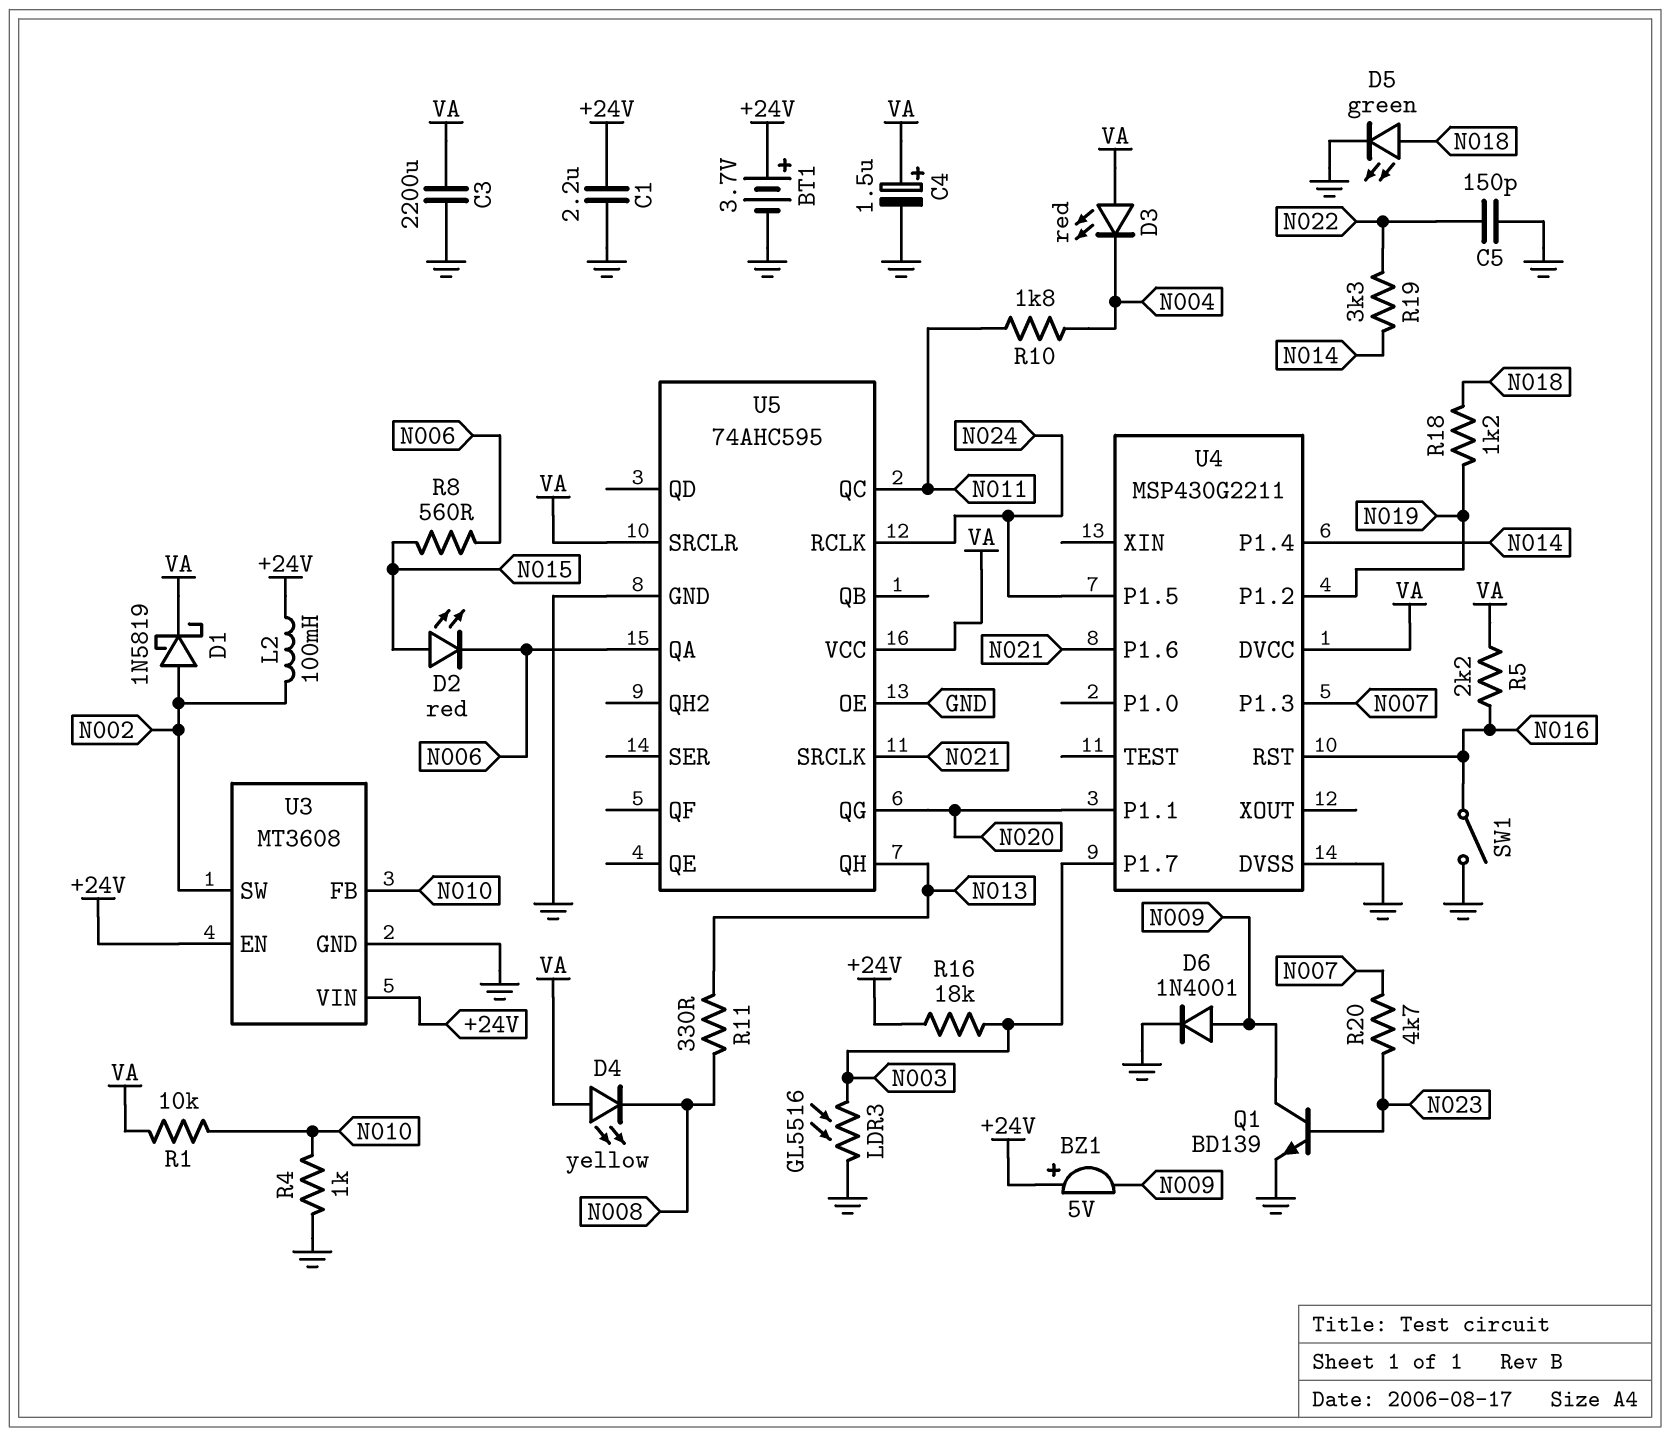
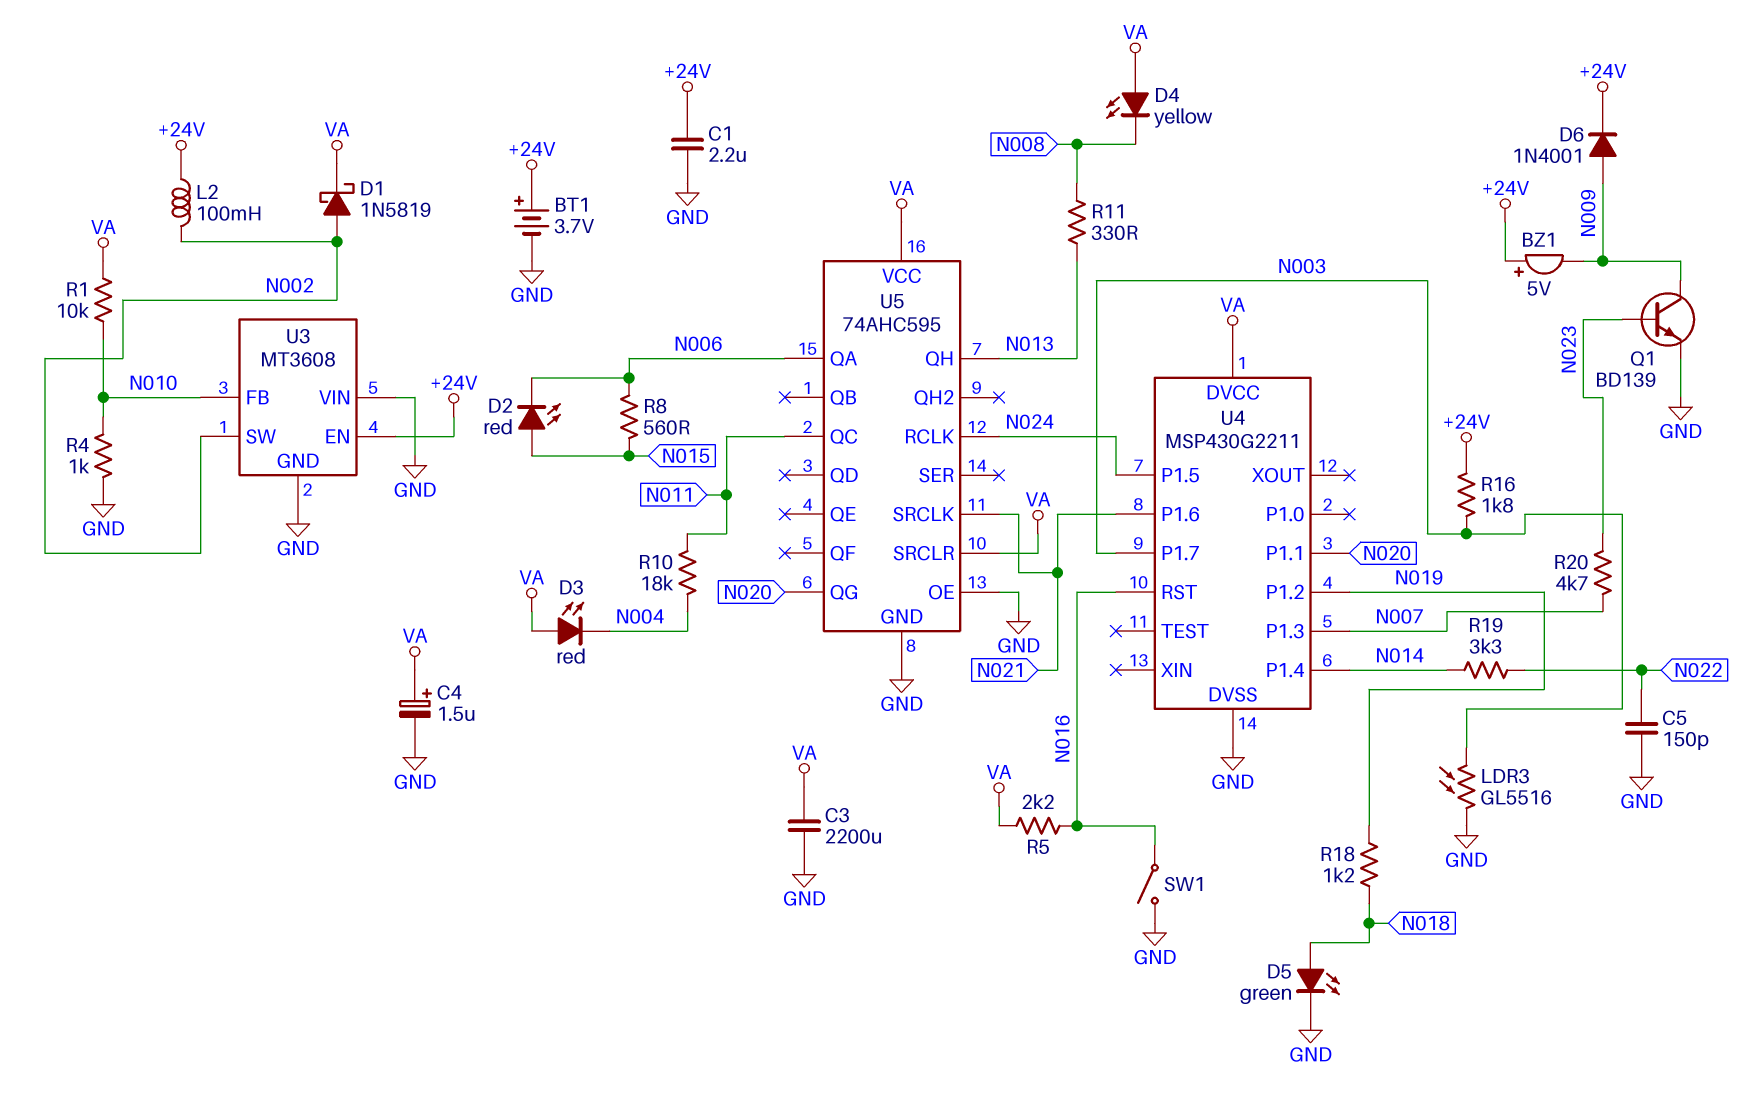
D6: diode 1N4001 (A N009, K GND) -> diode 1N4001 (A N009, K +24V)
R10: 1.8k (N004, N011) -> 18k (N004, N011)
R16: 18k (+24V, N003) -> 1.8k (+24V, N003)
U3 pin VIN: +24V -> GND

